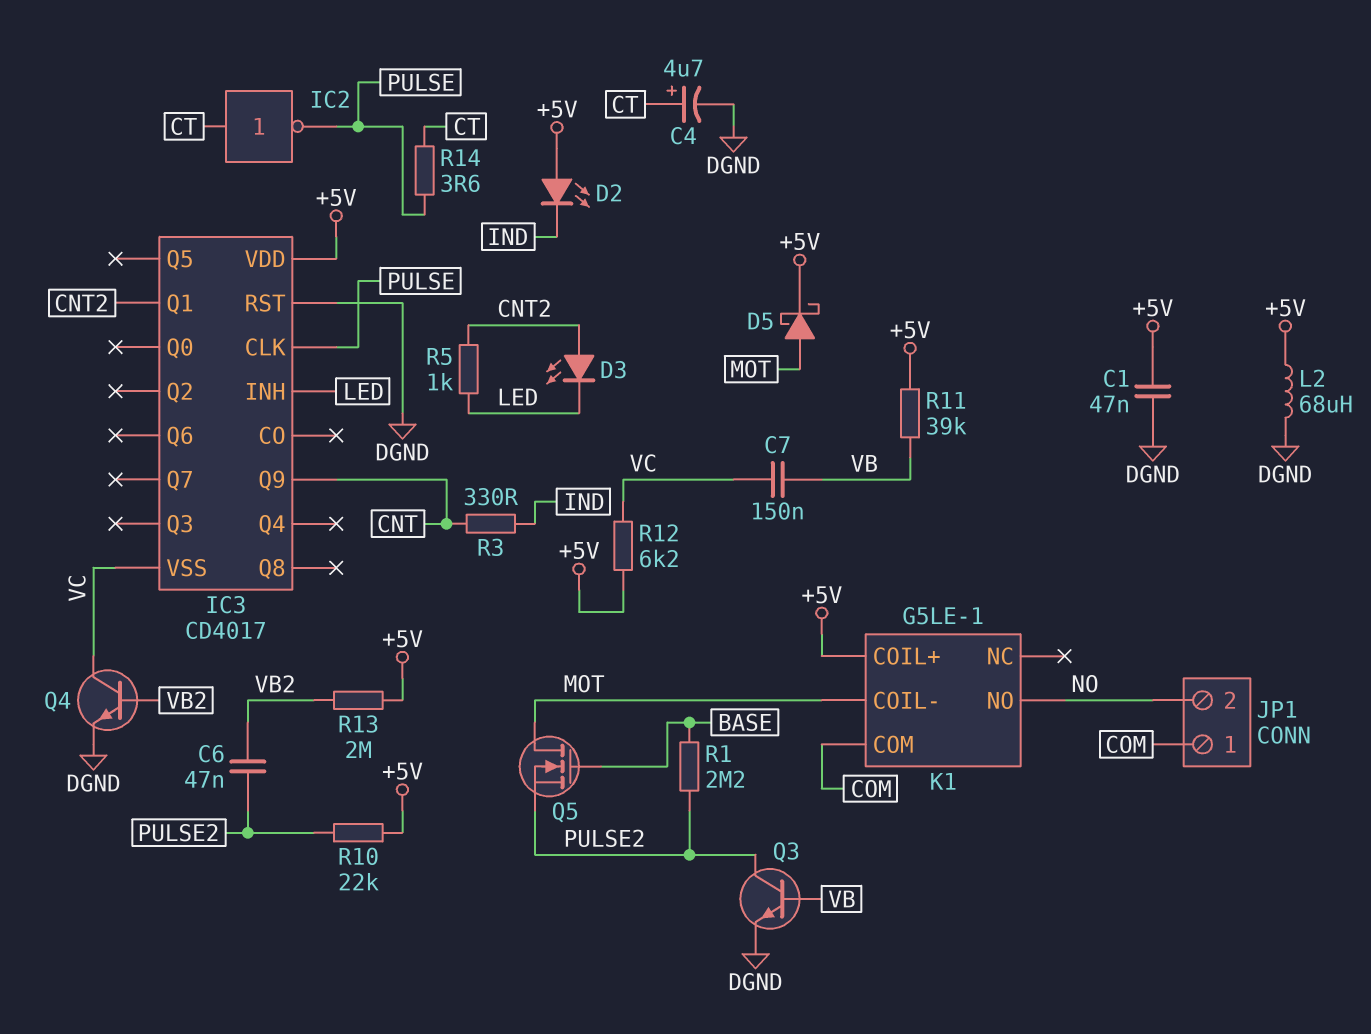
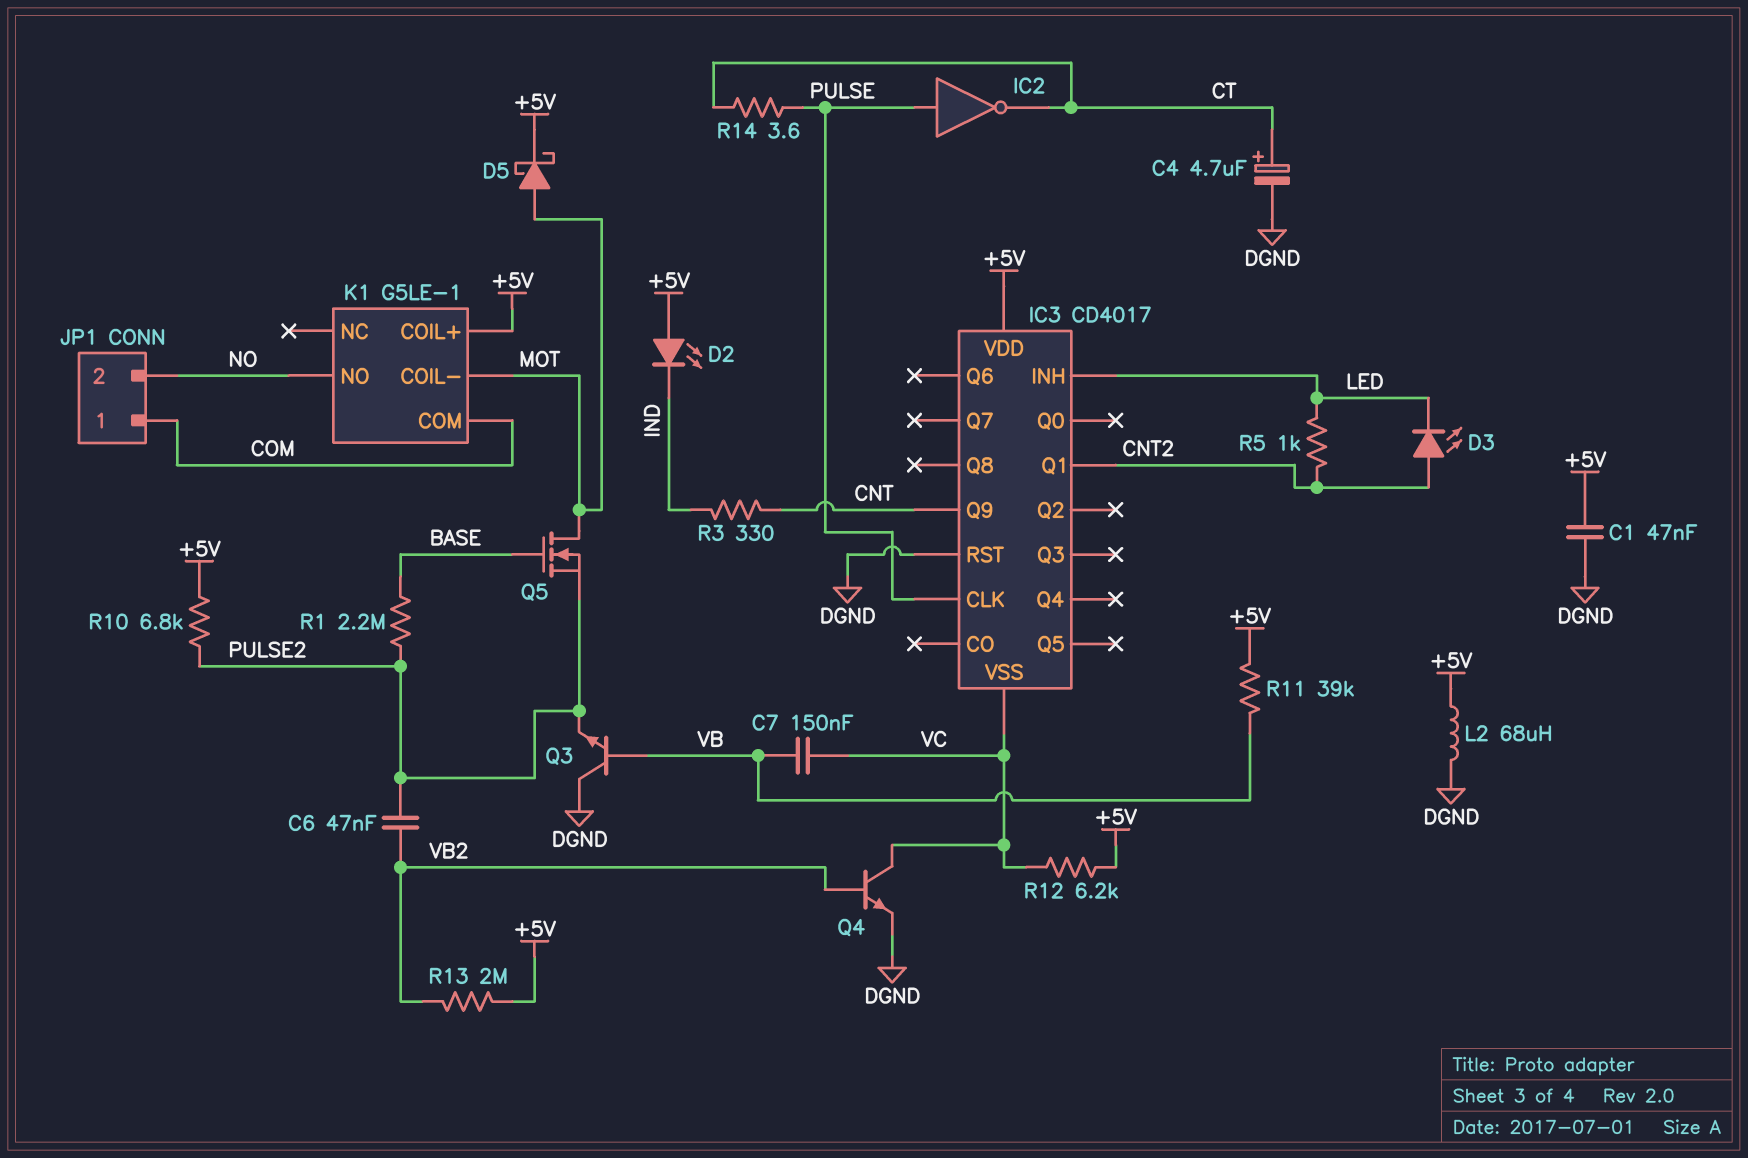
IC2: NOT (in CT, out PULSE) -> NOT (in PULSE, out CT)
Q3: NPN (B VB, C PULSE2, E DGND) -> NPN (B VB, C DGND, E PULSE2)
R10: 22k (+5V, PULSE2) -> 6.8k (+5V, PULSE2)

